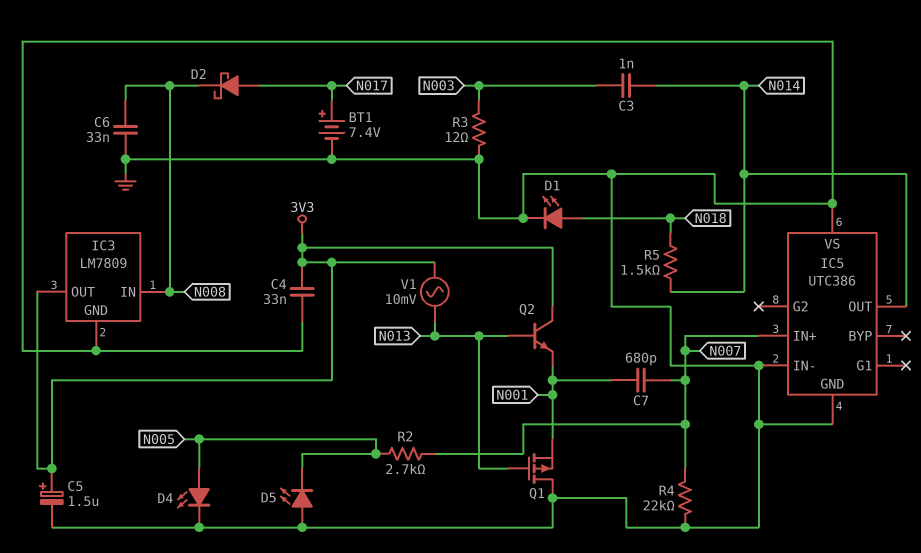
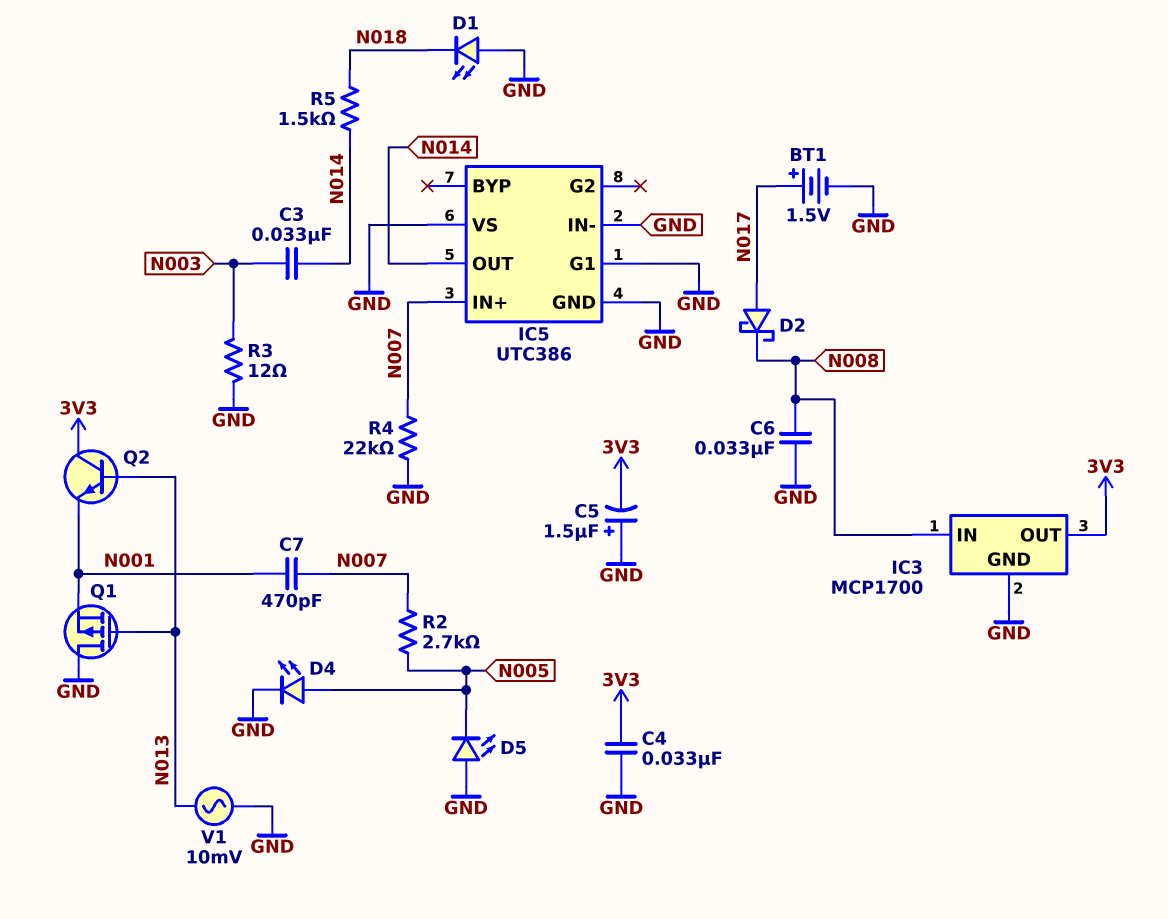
BT1: 7.4V (plus N017, minus GND) -> 1.5V (plus N017, minus GND)
C3: 1nF (N003, N014) -> 33nF (N003, N014)
C5: 1.5uF (plus 3V3, minus GND) -> 1.5uF (plus GND, minus 3V3)
C7: 680pF (N001, N007) -> 470pF (N001, N007)
D1: LED (A N018, K GND) -> LED (A GND, K N018)
IC3: LM7809 -> MCP1700
IC5 pin G1: none -> GND
V1: AC 10mV (3V3, N013) -> AC 10mV (GND, N013)

